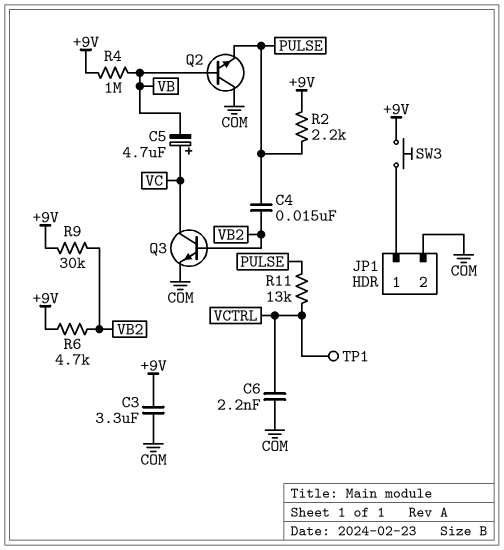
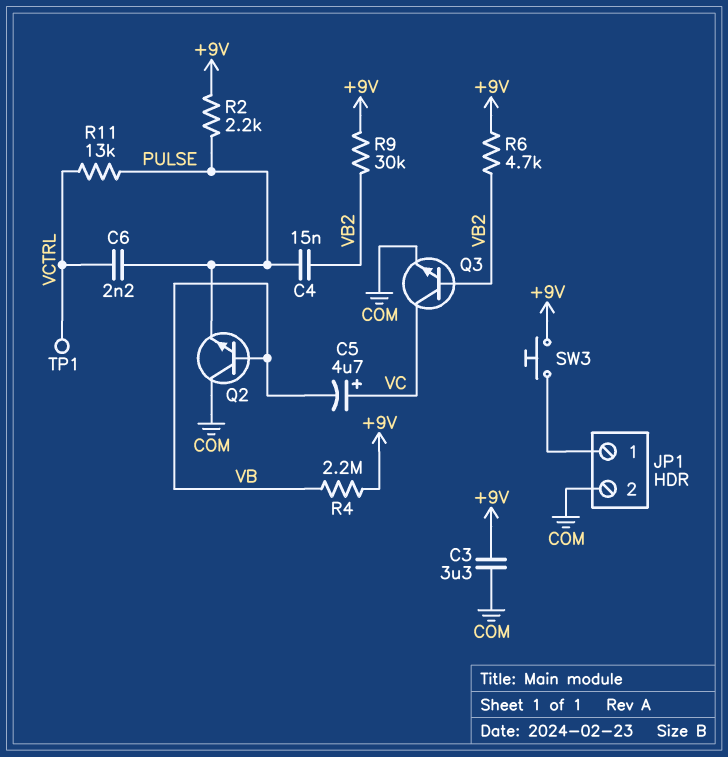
C6: 2.2nF (COM, VCTRL) -> 2.2nF (PULSE, VCTRL)
R4: 1M (+9V, VB) -> 2.2M (+9V, VB)

